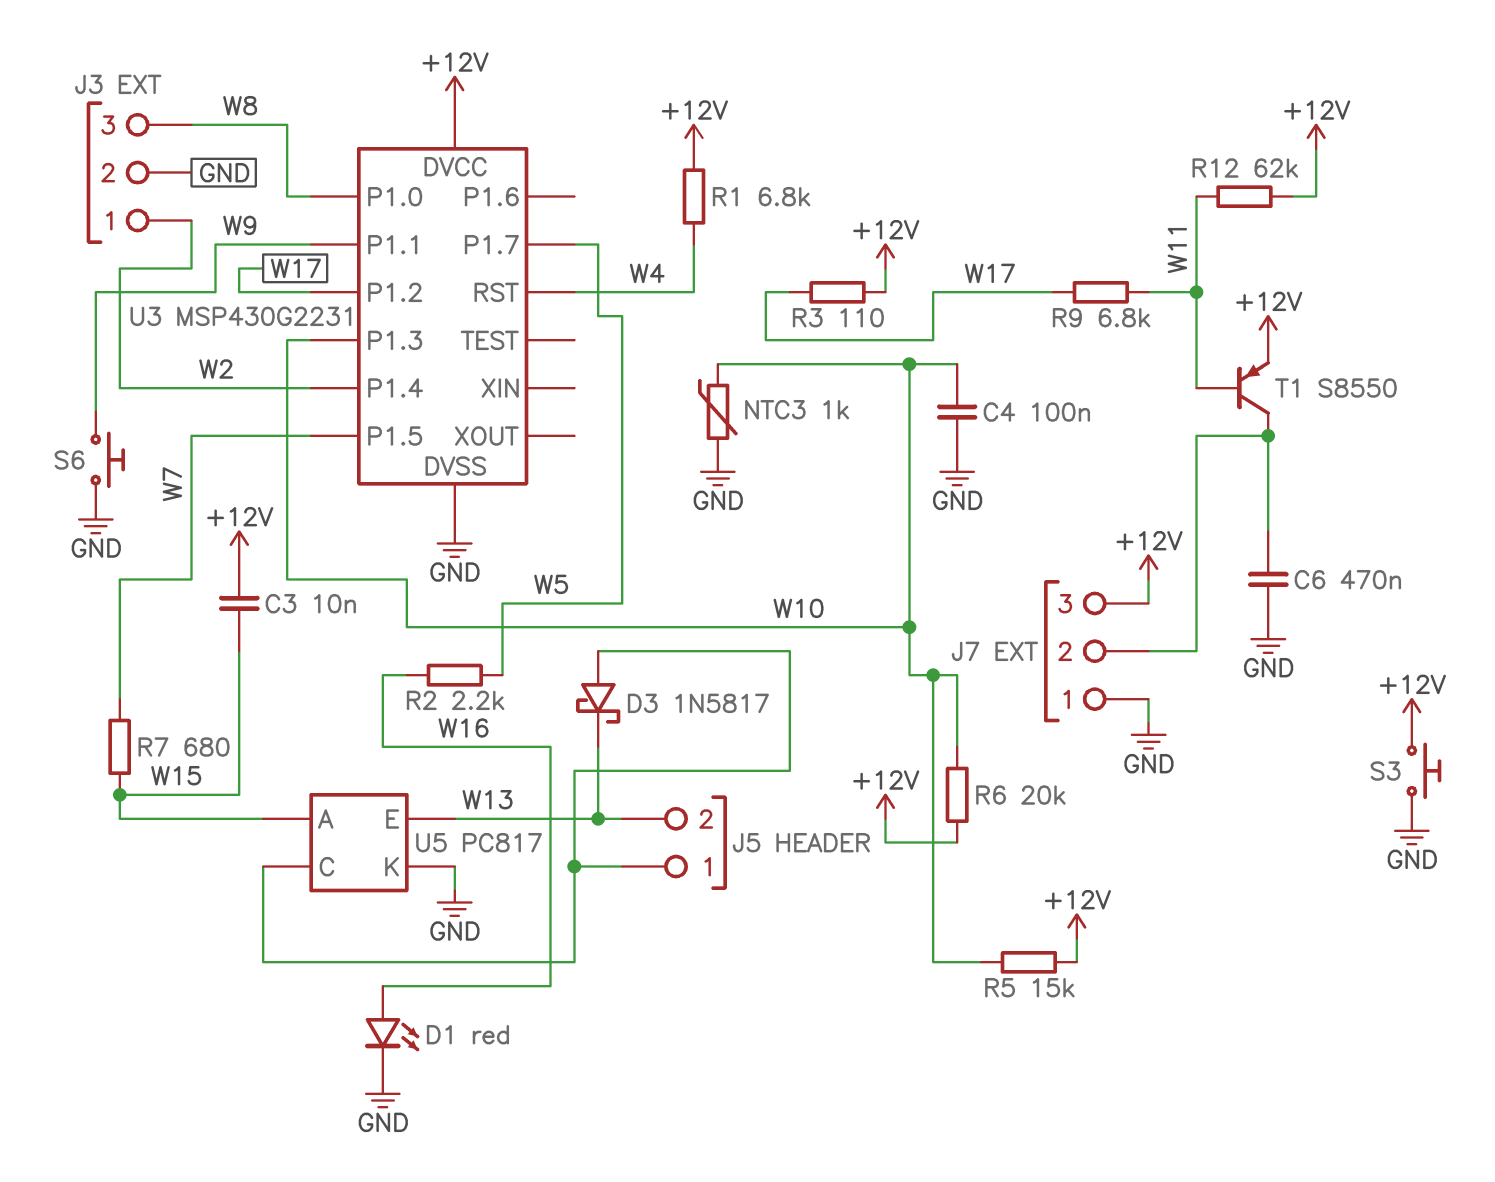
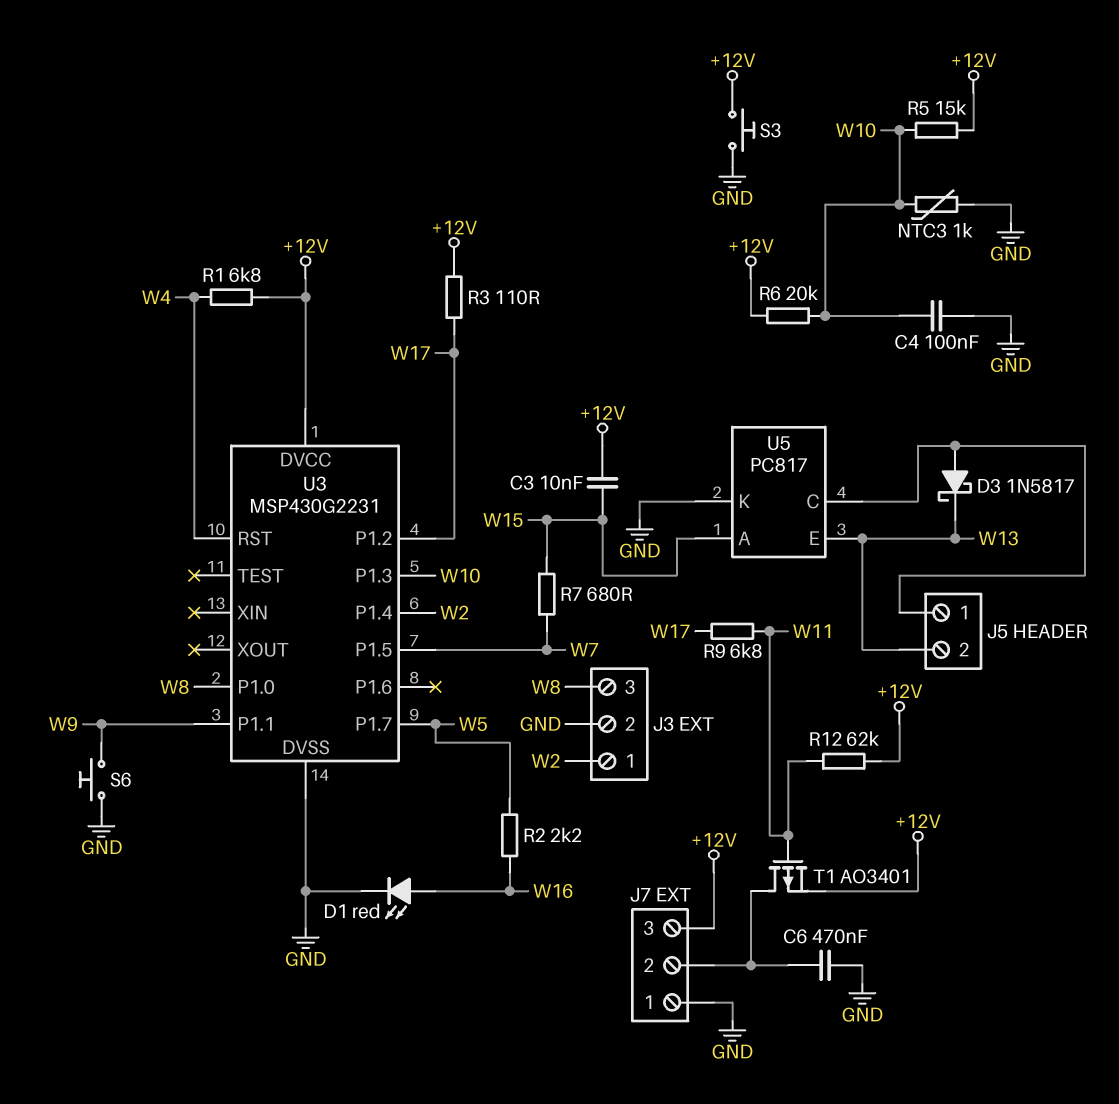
T1: PNP S8550 (B W11, C J7/2, E +12V) -> PMOS AO3401 (G W11, D J7/2, S +12V)

